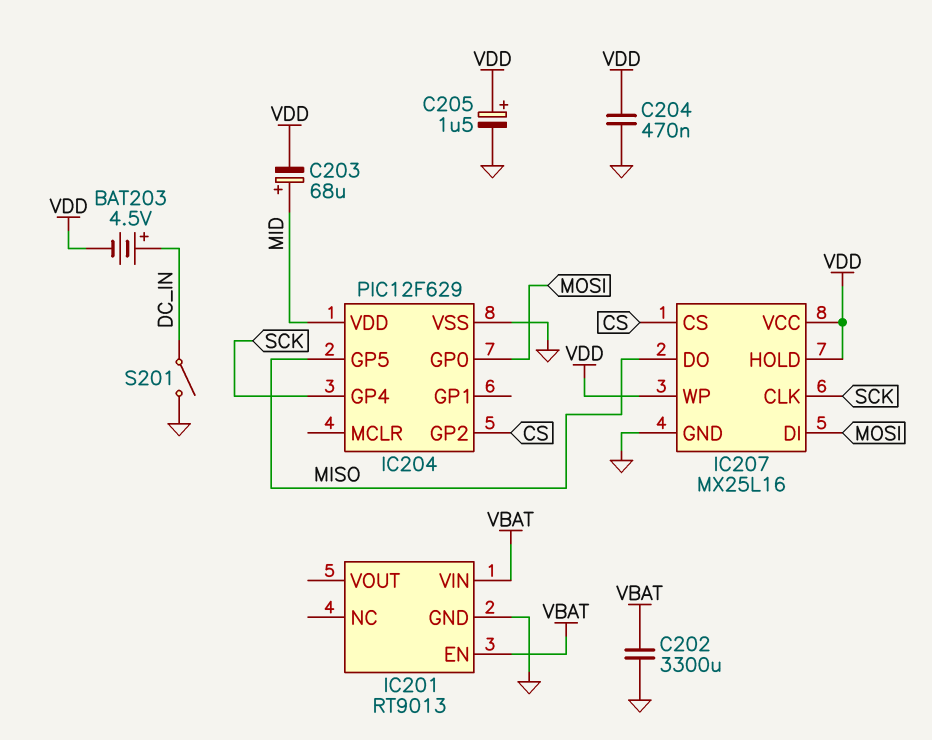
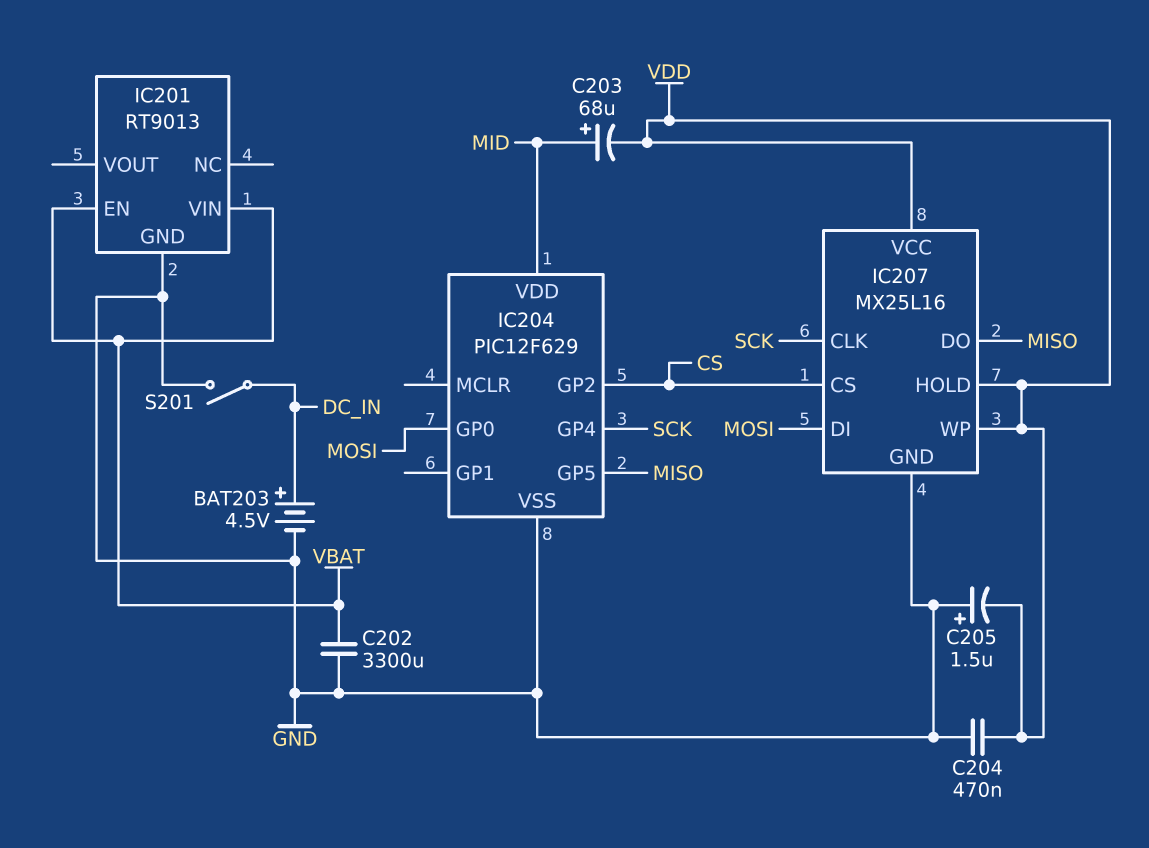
BAT203: 4.5V (plus DC_IN, minus VDD) -> 4.5V (plus DC_IN, minus GND)
C205: 1.5uF (plus VDD, minus GND) -> 1.5uF (plus GND, minus VDD)

